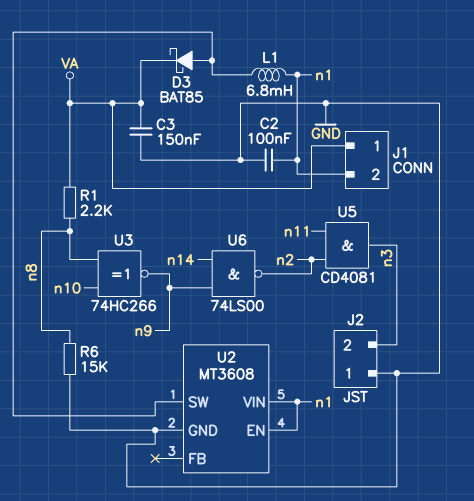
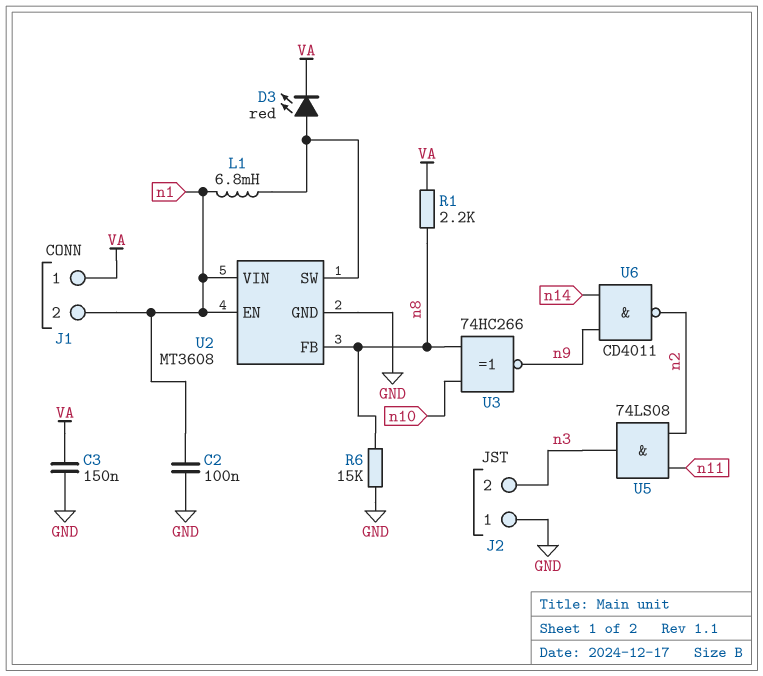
D3: schottky BAT85 (A U2/SW, K VA) -> LED red (A U2/SW, K VA)
U2 pin FB: none -> n8
U5: AND CD4081 (in n2, in n11, out n3) -> AND 74LS08 (in n2, in n11, out n3)
U6: NAND 74LS00 (in n9, in n14, out n2) -> NAND CD4011 (in n9, in n14, out n2)

